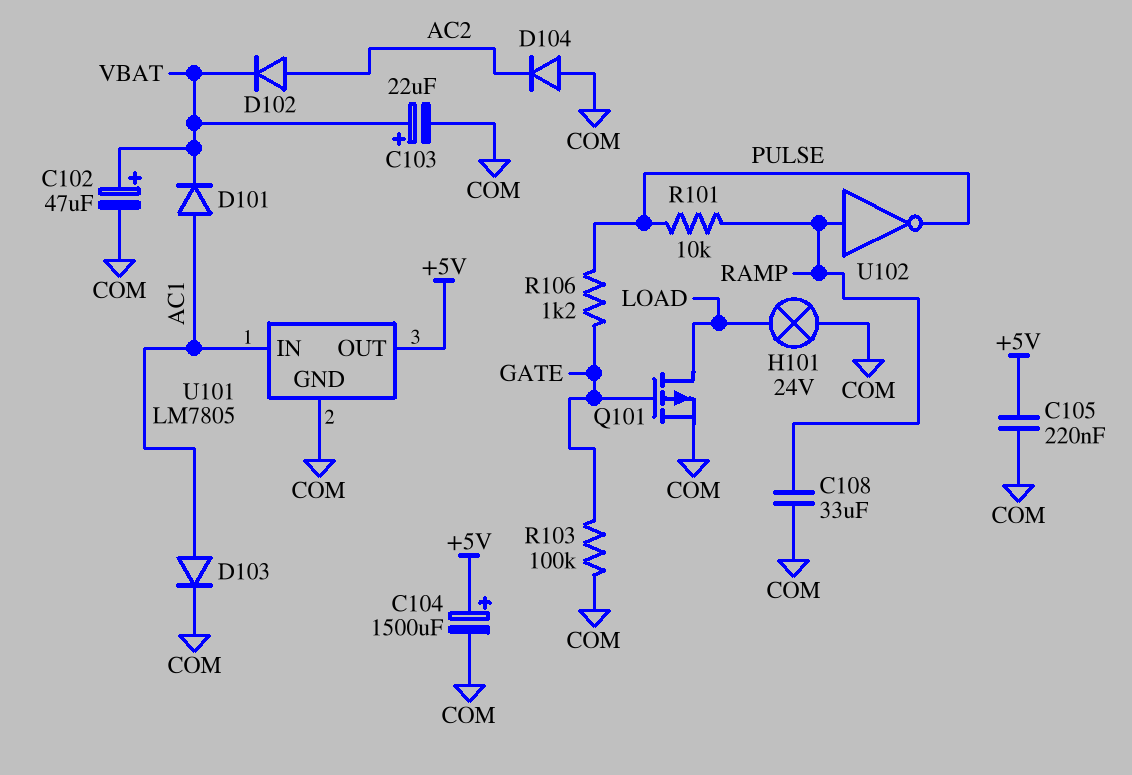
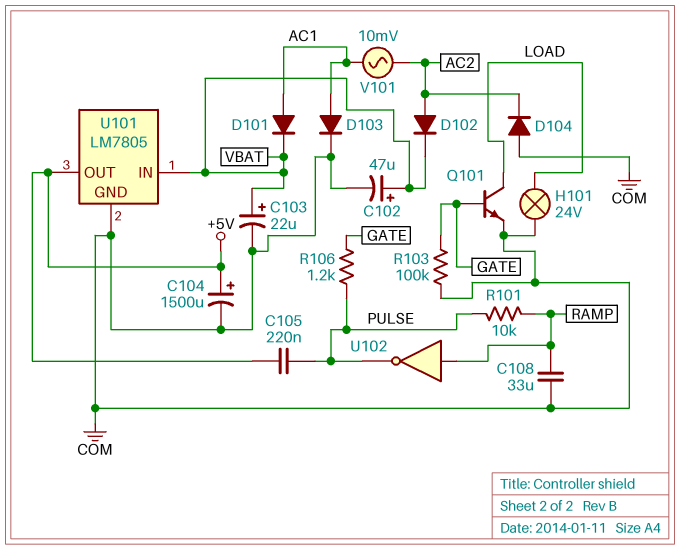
C105: 220nF (+5V, COM) -> 220nF (+5V, PULSE)
Q101: PMOS (G GATE, D LOAD, S COM) -> NPN (B GATE, C LOAD, E COM)
U101 pin IN: AC1 -> VBAT
V101: none -> AC 10mV (AC1, AC2)

